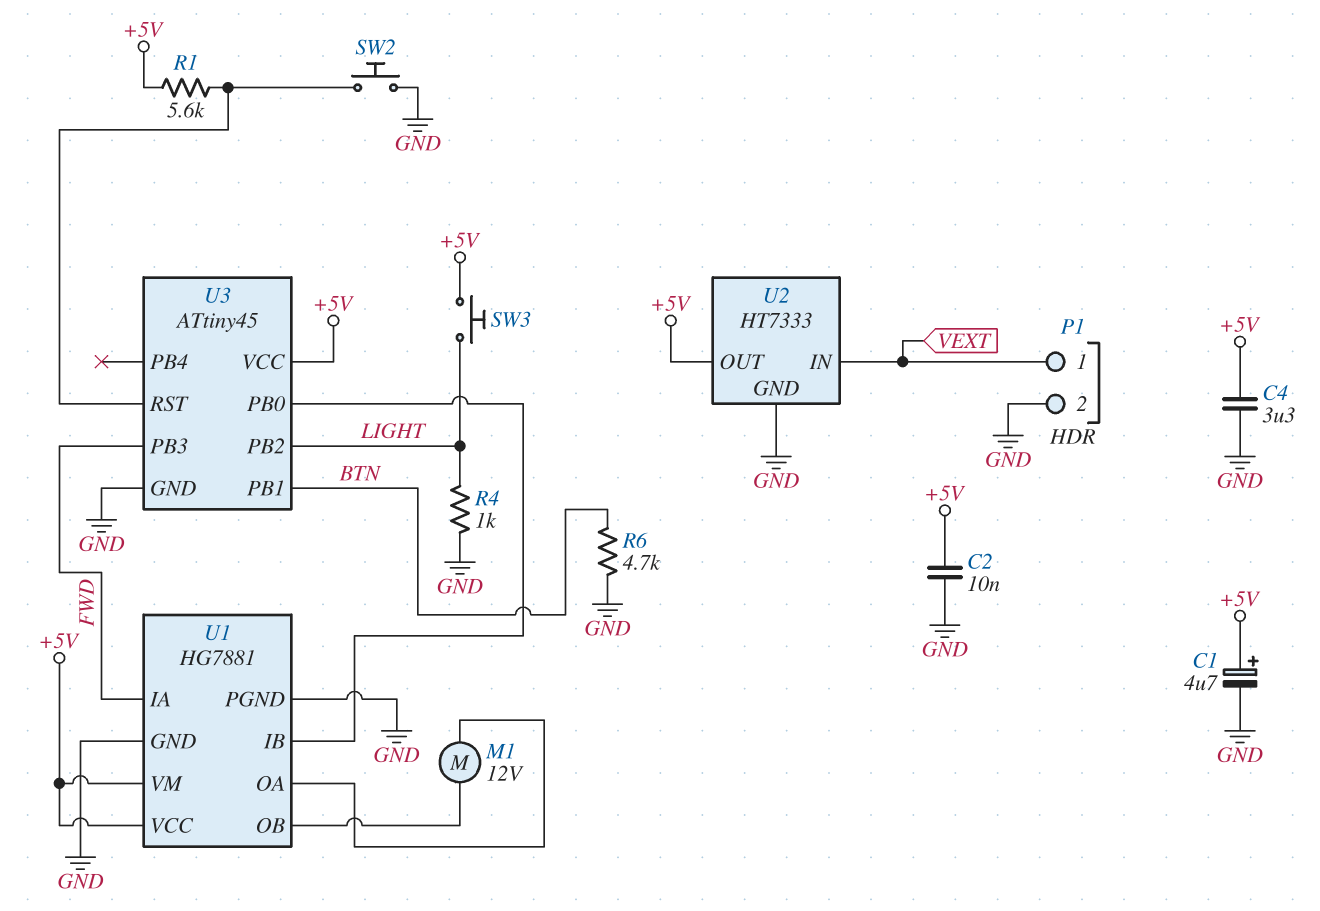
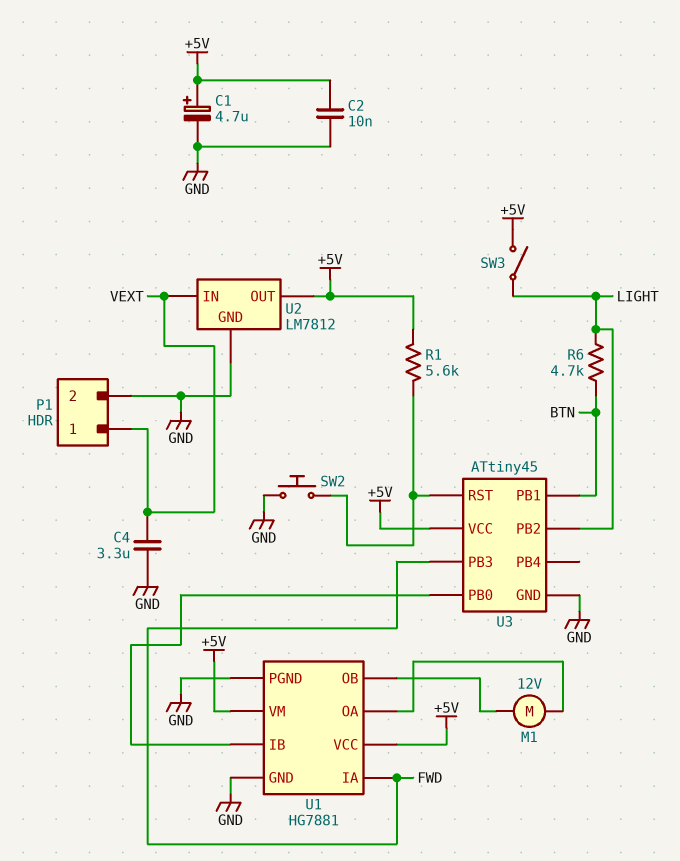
C4: 3.3uF (+5V, GND) -> 3.3uF (GND, VEXT)
R4: 1k (GND, LIGHT) -> none
R6: 4.7k (BTN, GND) -> 4.7k (BTN, LIGHT)
SW3: button (+5V, LIGHT) -> switch (+5V, LIGHT)
U2: HT7333 -> LM7812

